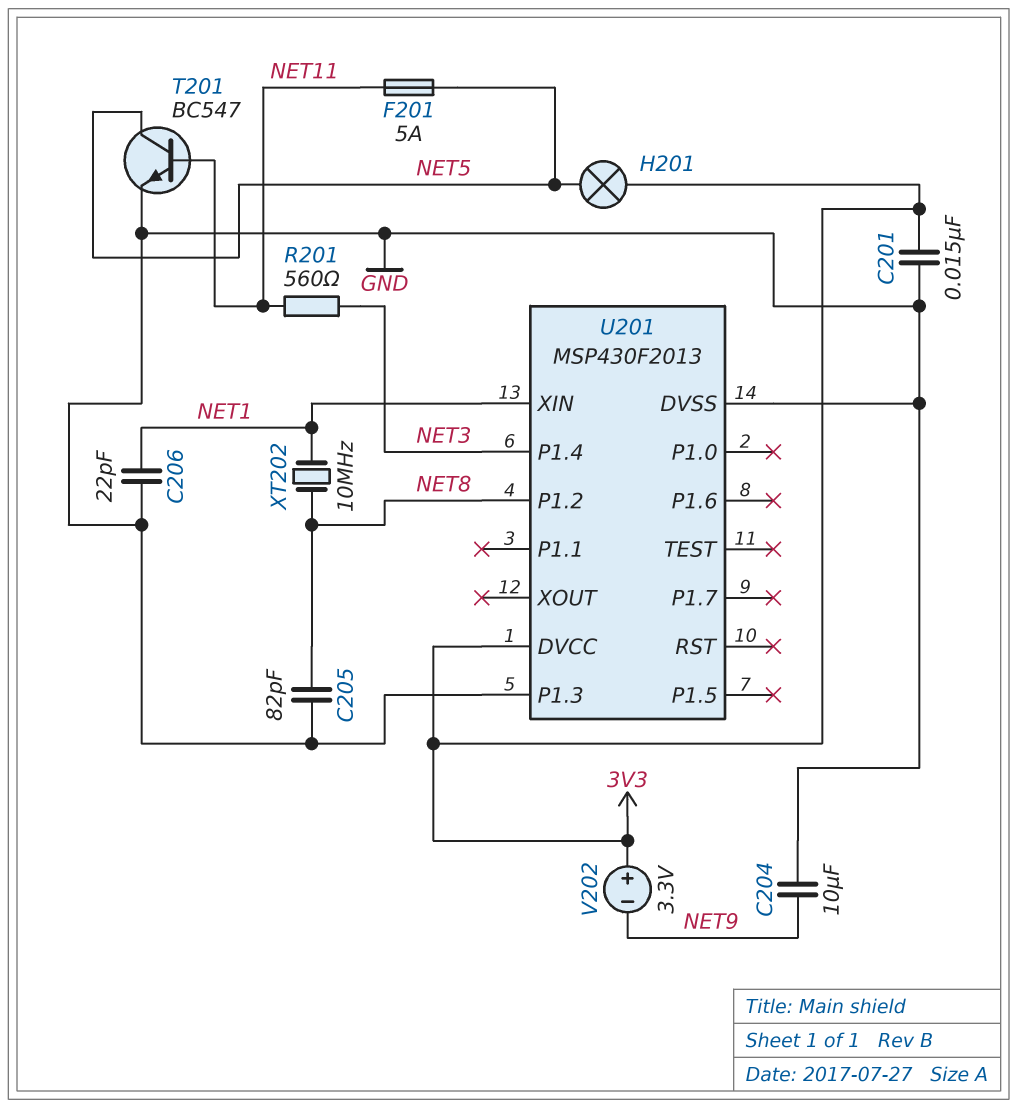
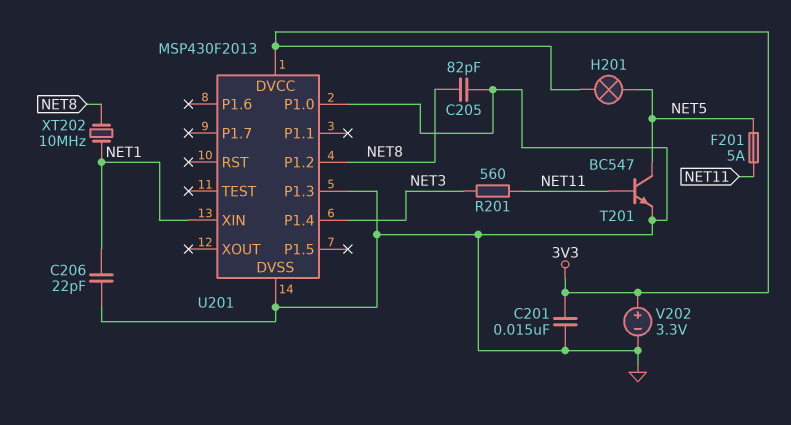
C204: 10uF (GND, NET9) -> none
U201 pin P1.0: none -> GND
V202: 3.3V (plus 3V3, minus NET9) -> 3.3V (plus 3V3, minus GND)

